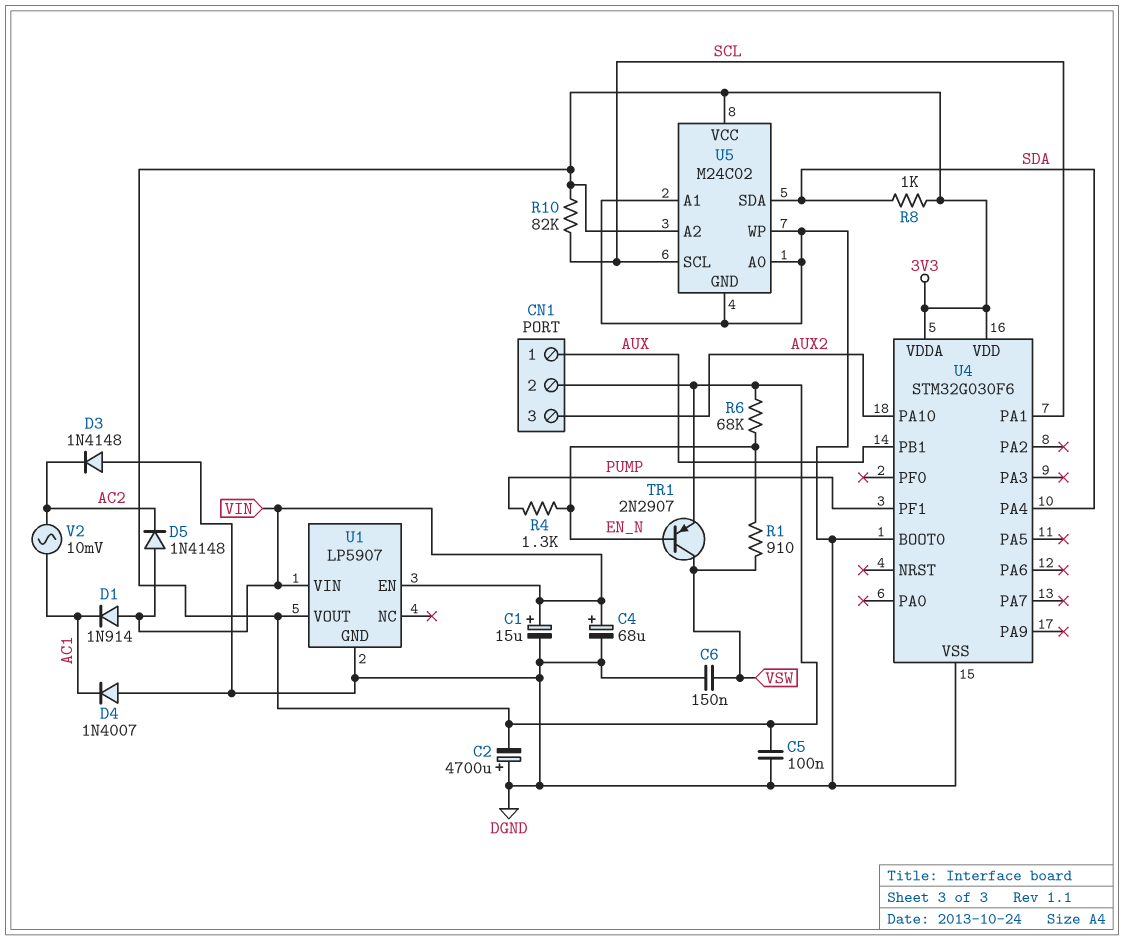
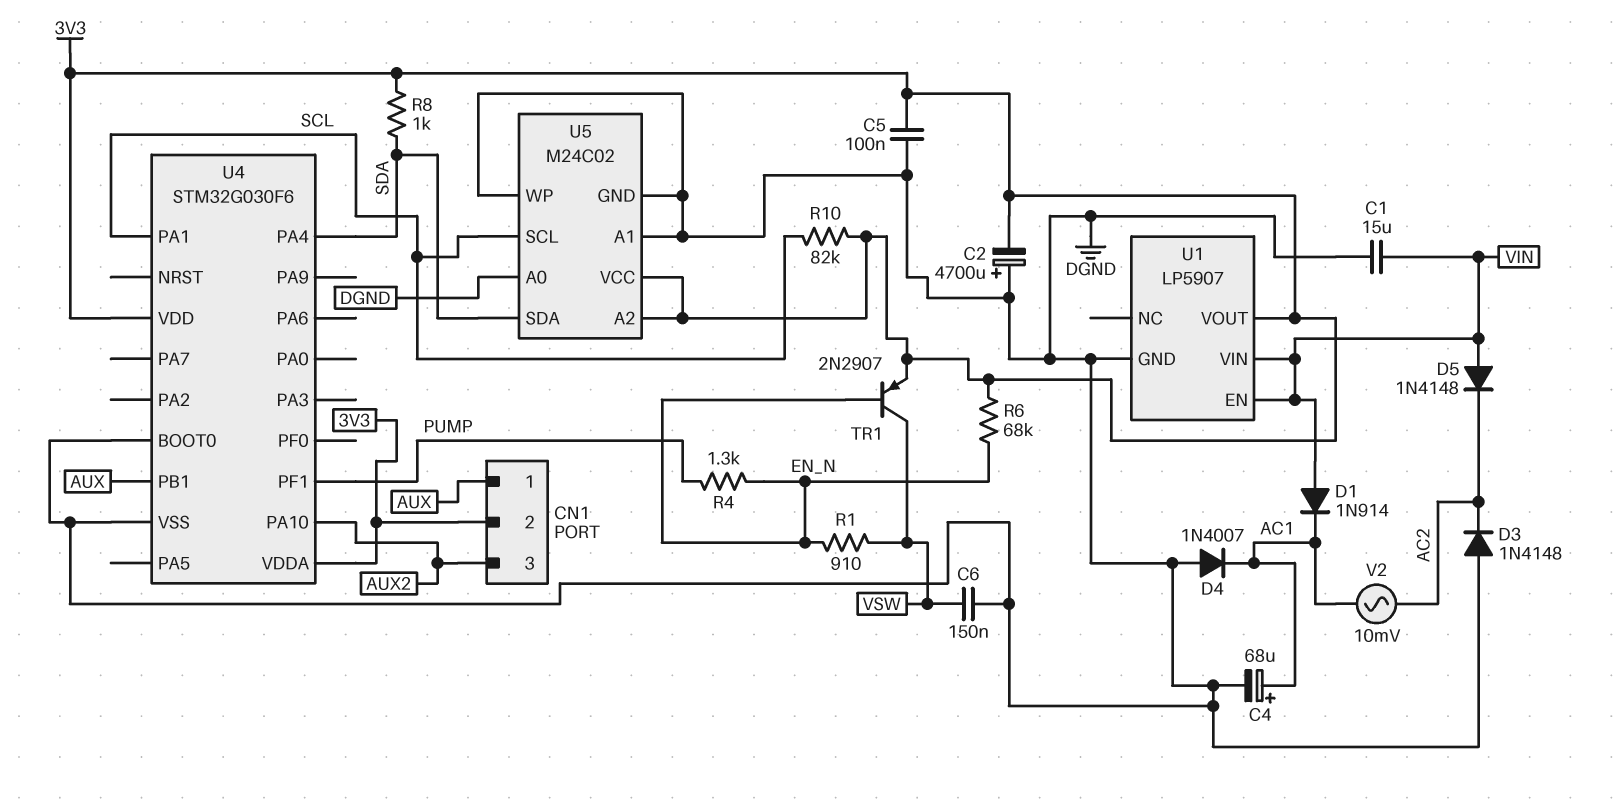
C1: 15uF (plus VIN, minus DGND) -> 15uF (DGND, VIN)
C4: 68uF (plus VIN, minus DGND) -> 68uF (plus AC1, minus DGND)

